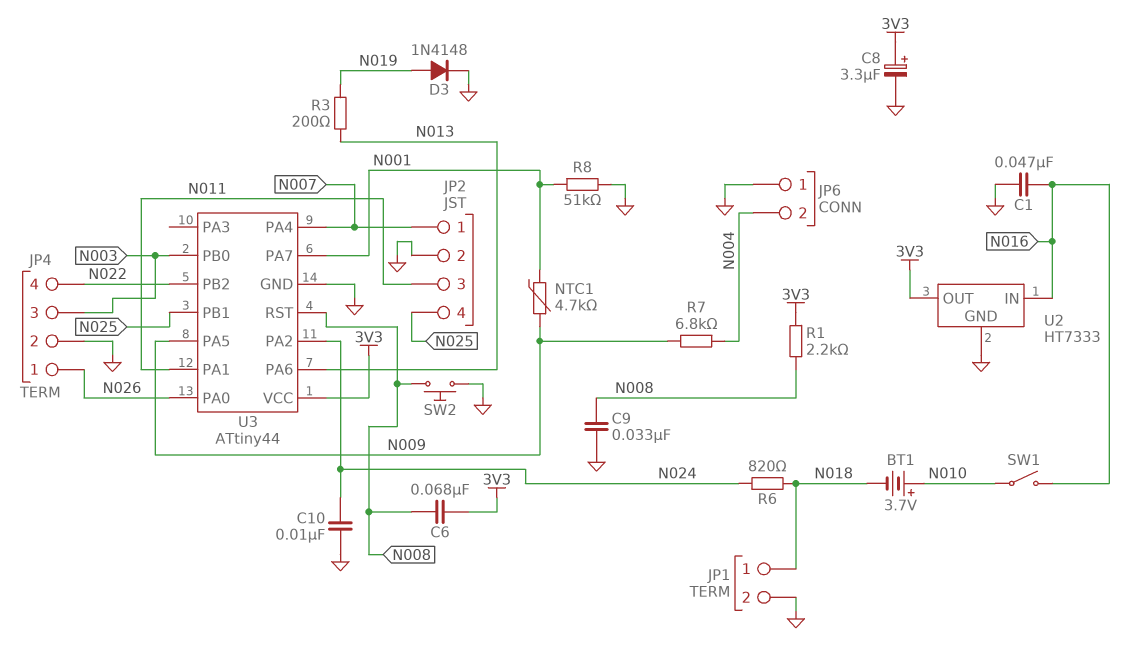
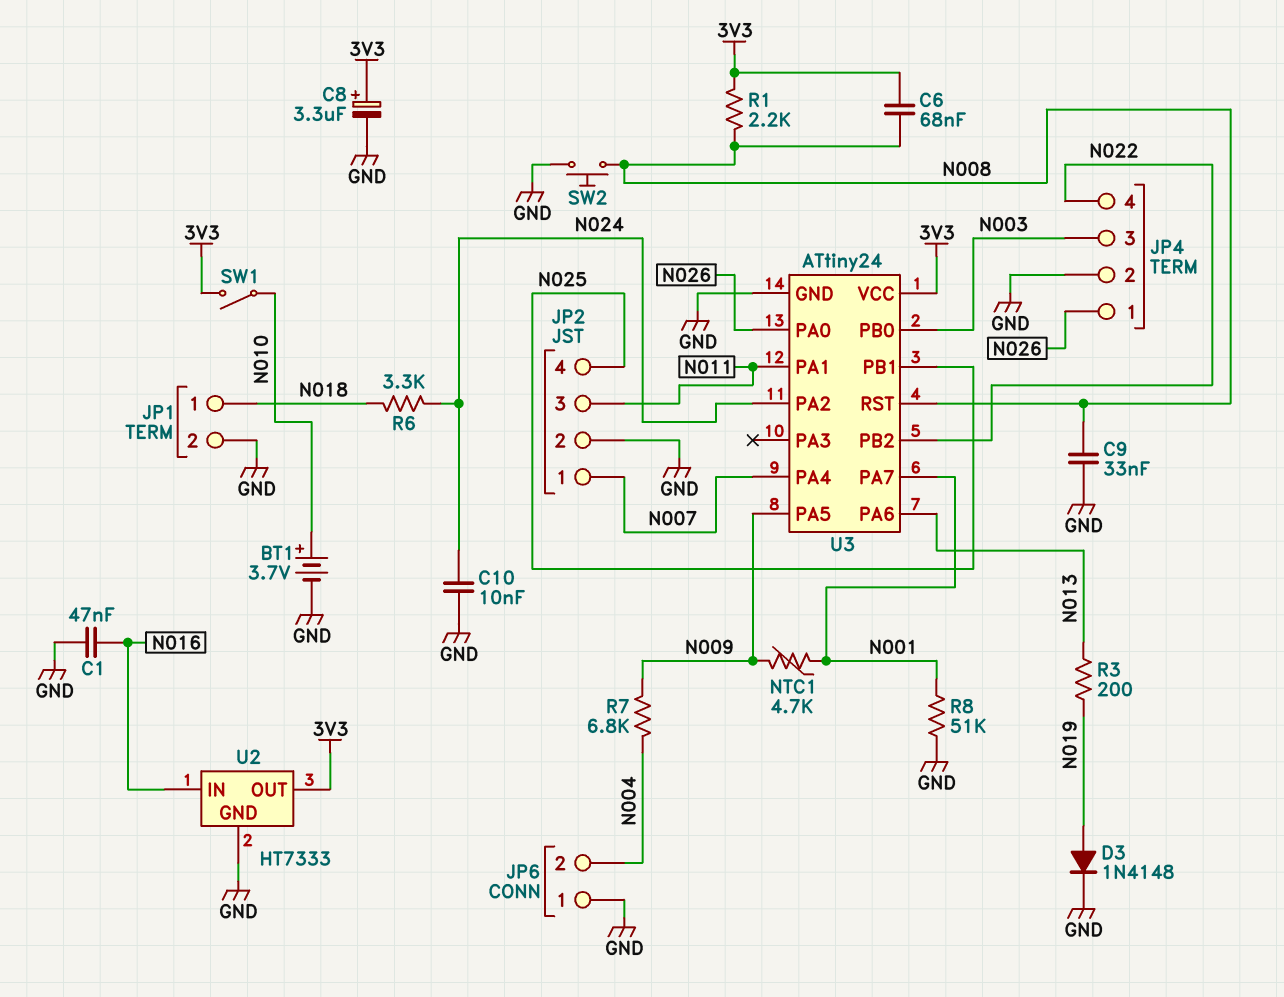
BT1: 3.7V (plus N010, minus N018) -> 3.7V (plus N010, minus GND)
R6: 820 (N018, N024) -> 3.3k (N018, N024)
SW1: switch (N010, N016) -> switch (3V3, N010)
U3: ATtiny44 -> ATtiny24

